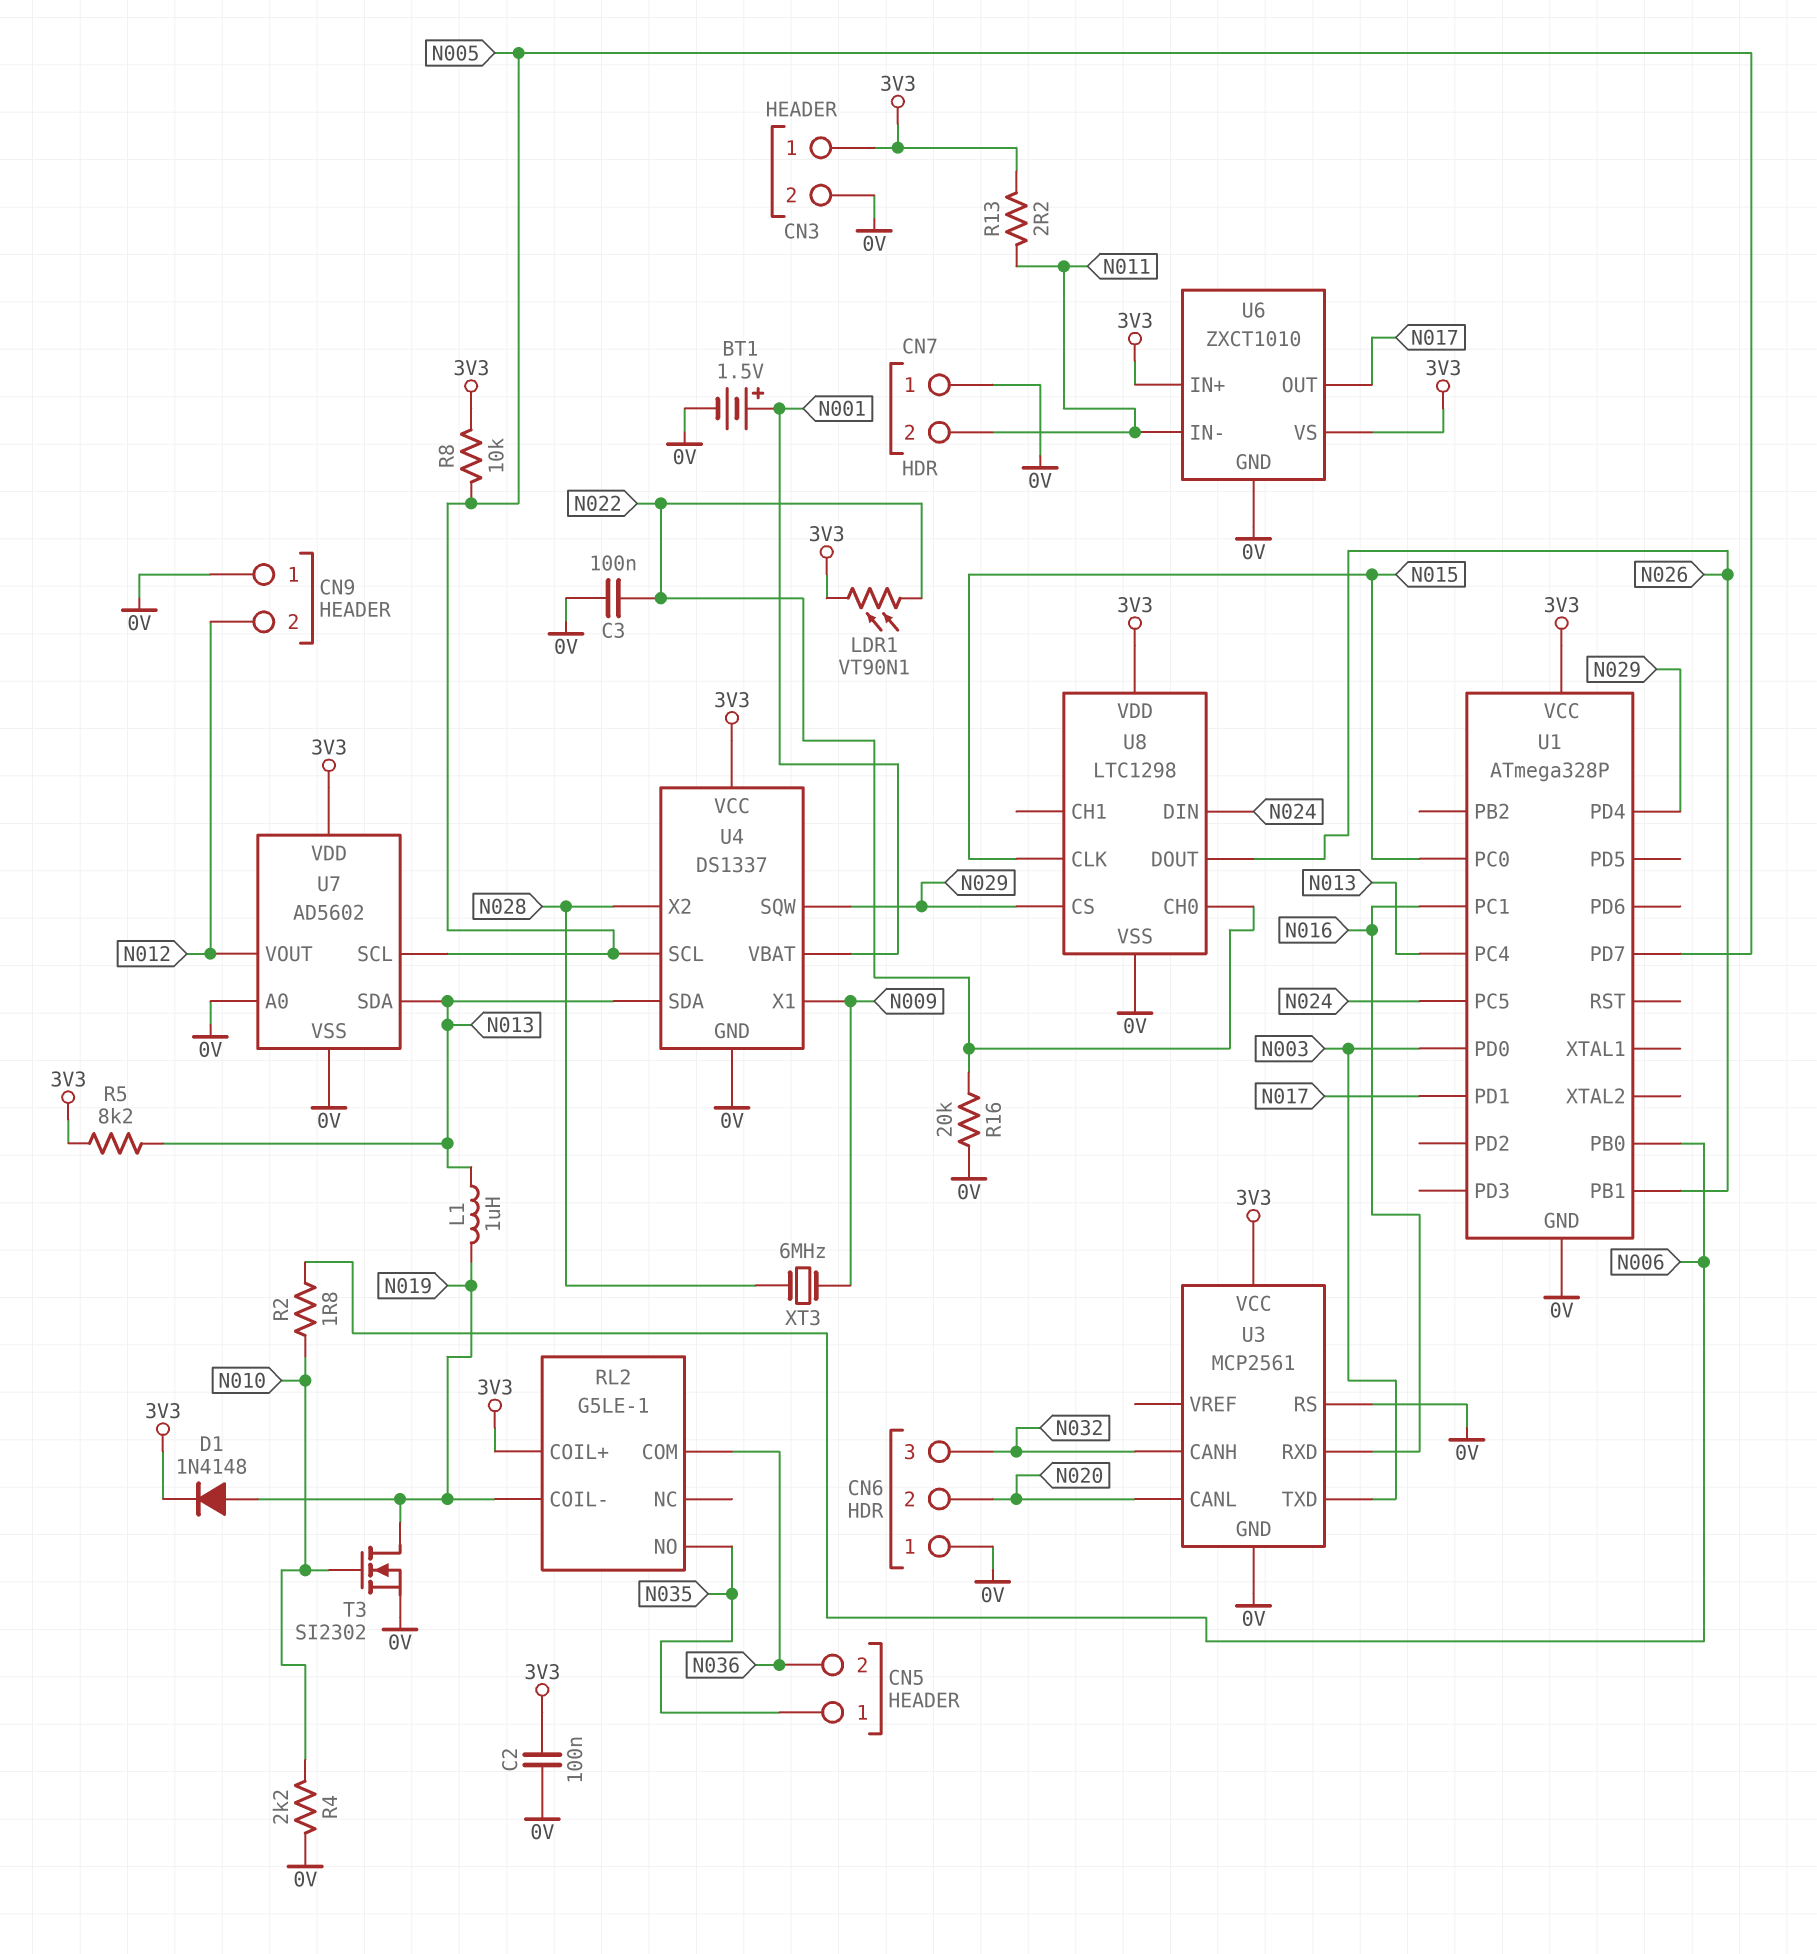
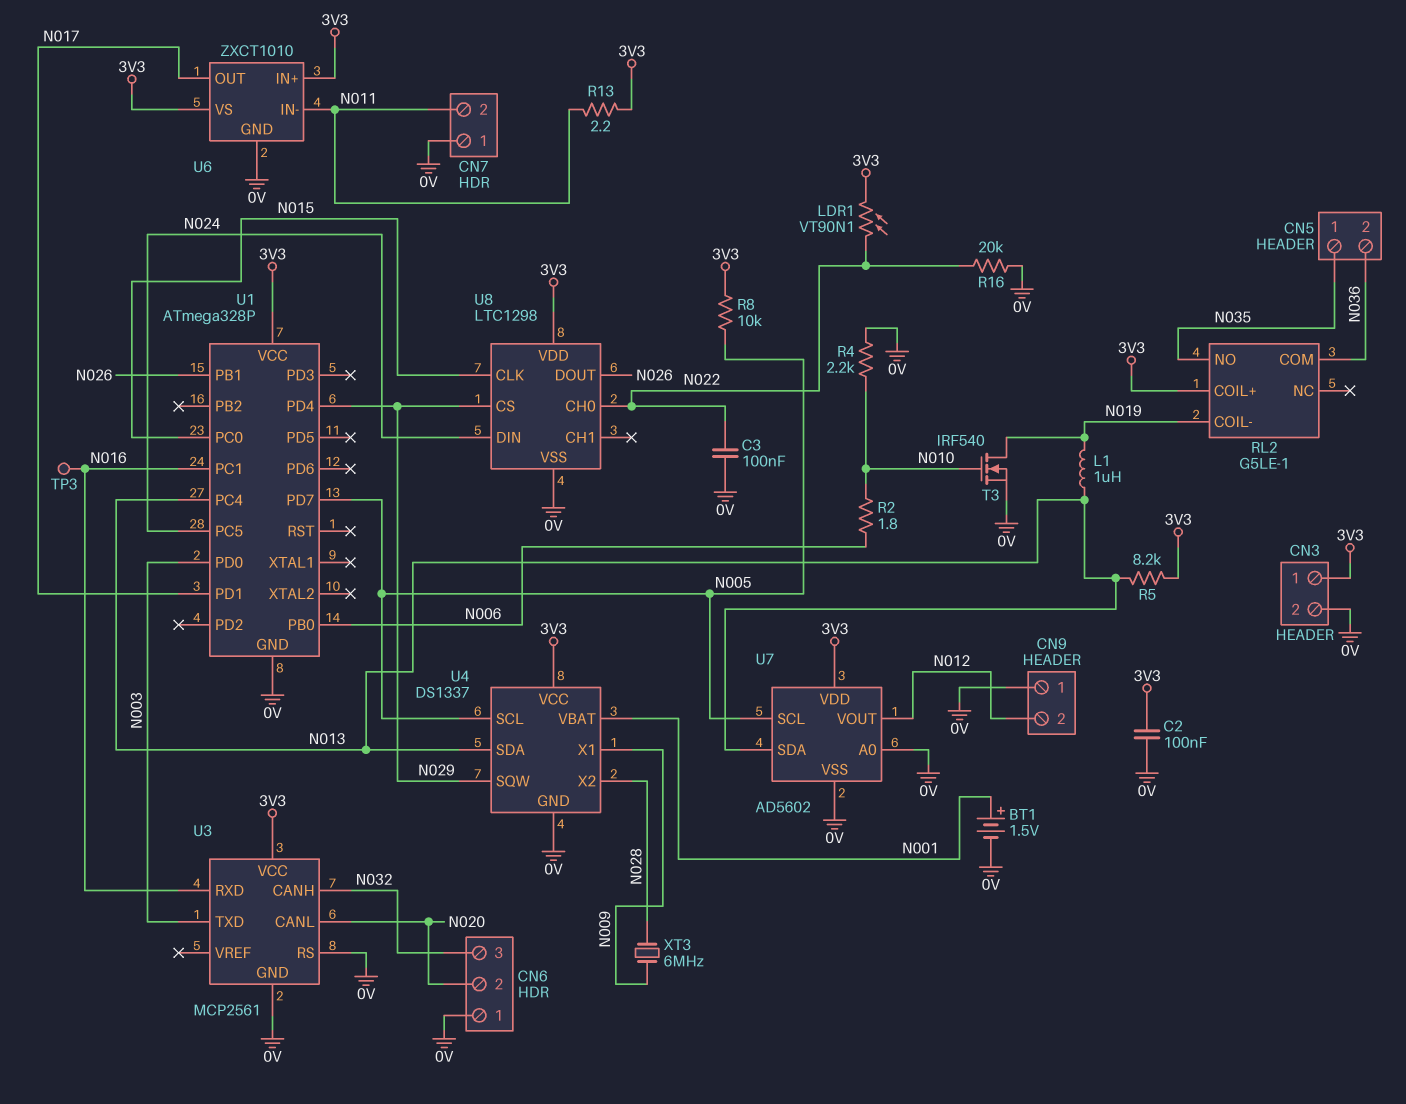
D1: diode 1N4148 (A N019, K 3V3) -> none
T3: NMOS SI2302 (G N010, D N019, S 0V) -> NMOS IRF540 (G N010, D N019, S 0V)
TP3: none -> test point (N016)

